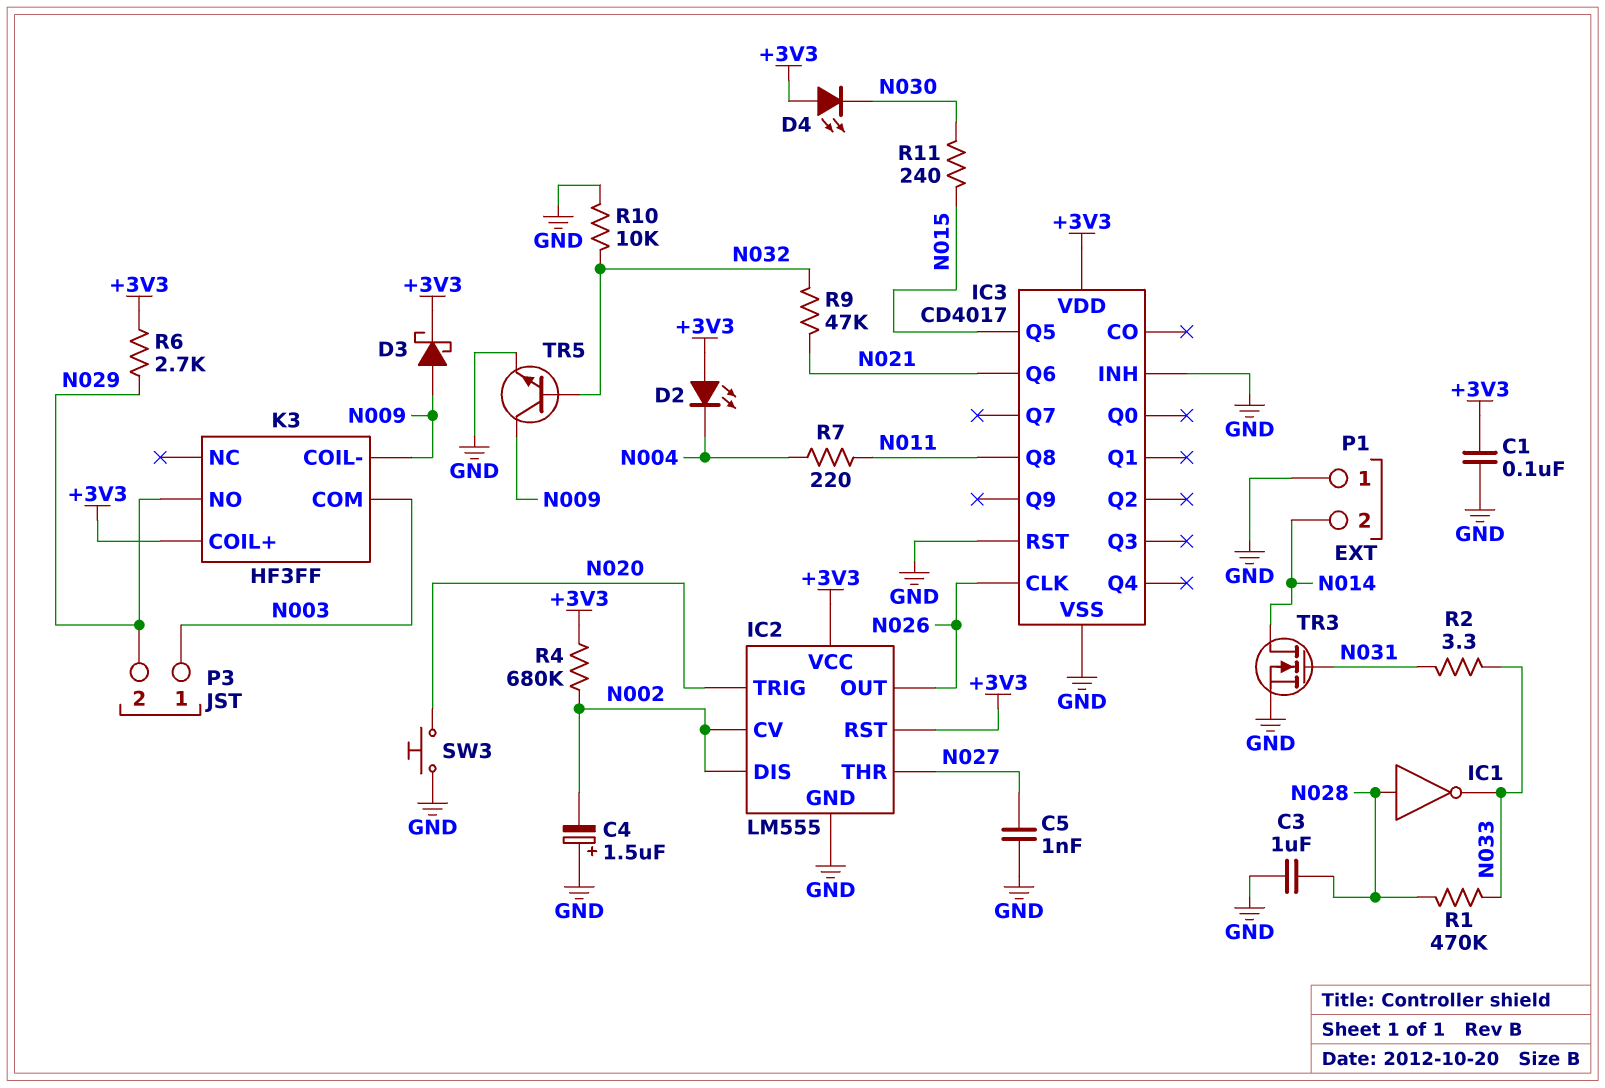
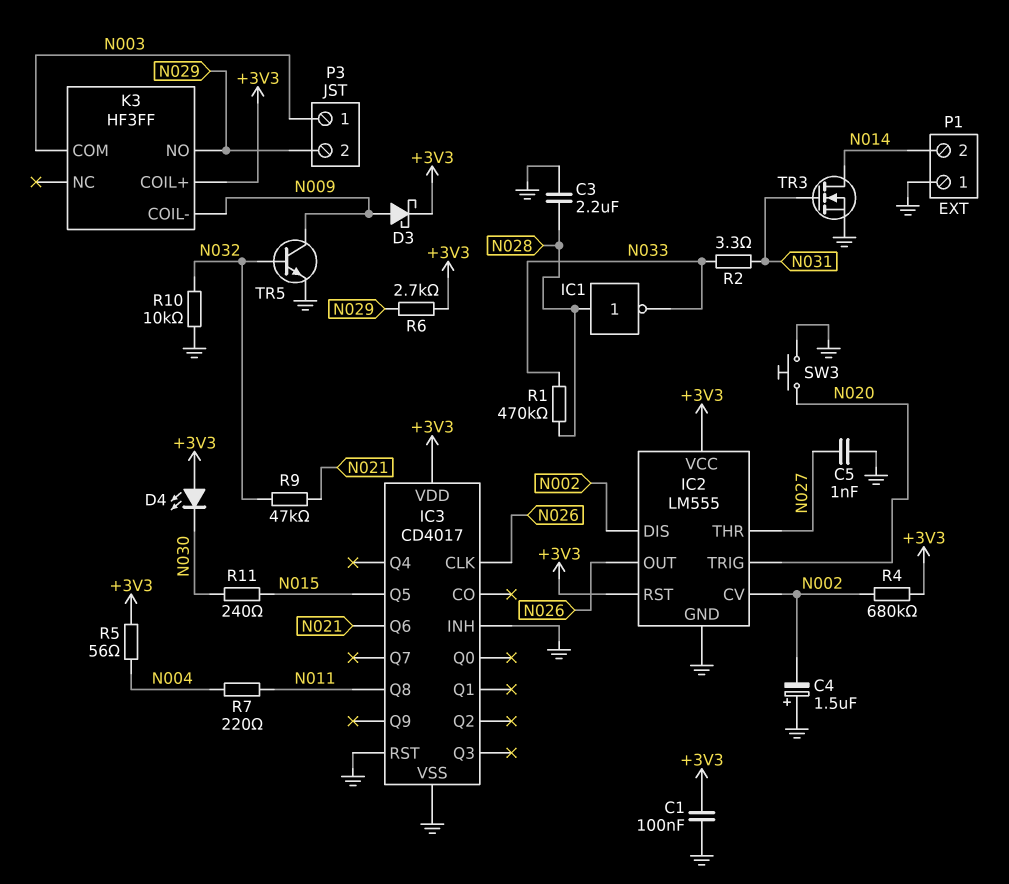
C3: 1uF (GND, N028) -> 2.2uF (GND, N028)
D2: LED (A +3V3, K N004) -> none
R5: none -> 56 (+3V3, N004)

